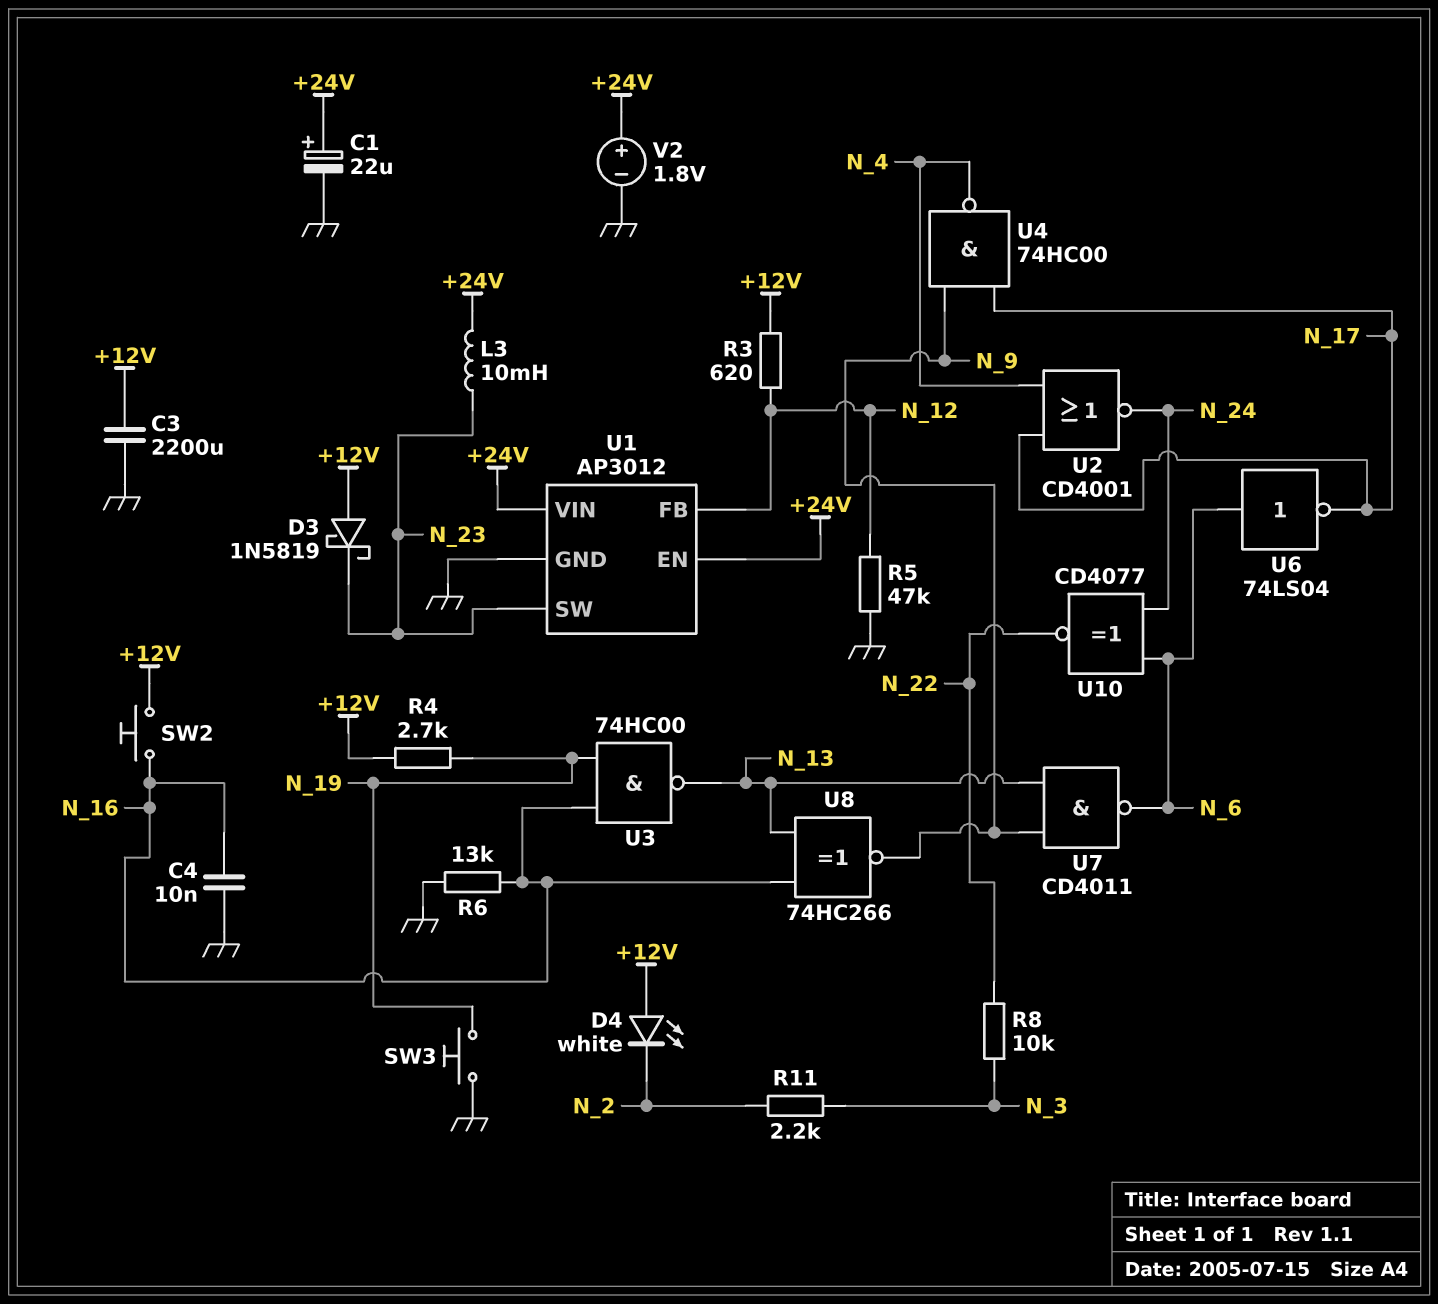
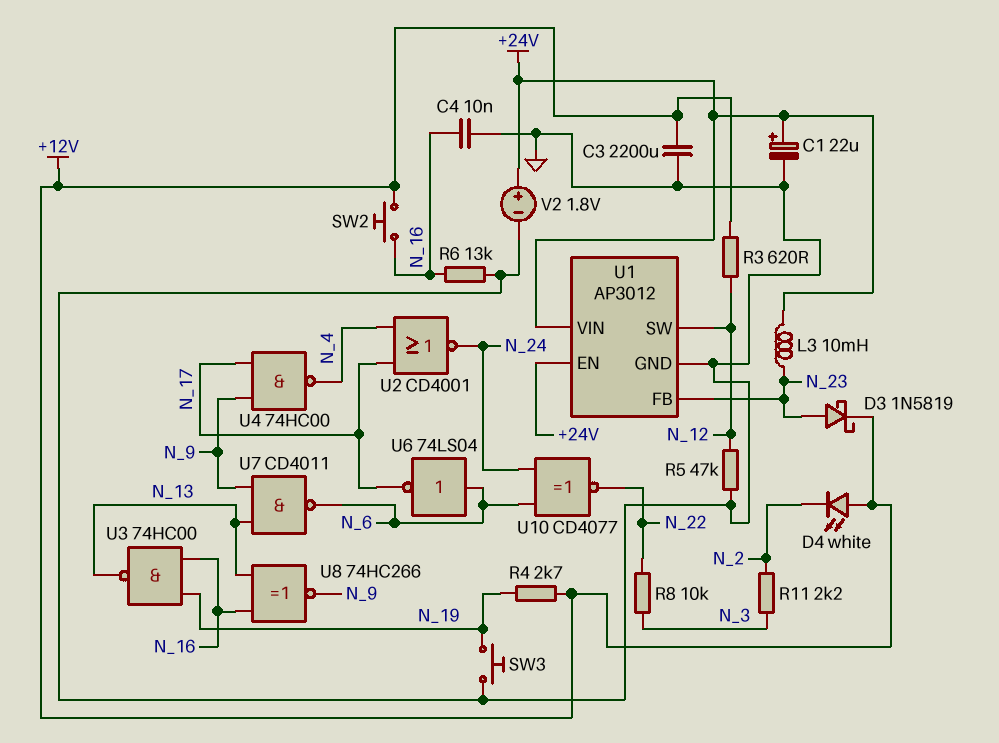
D3: schottky 1N5819 (A +12V, K N_23) -> schottky 1N5819 (A N_23, K +12V)
U1 pin FB: N_12 -> N_23
U1 pin SW: N_23 -> N_12

